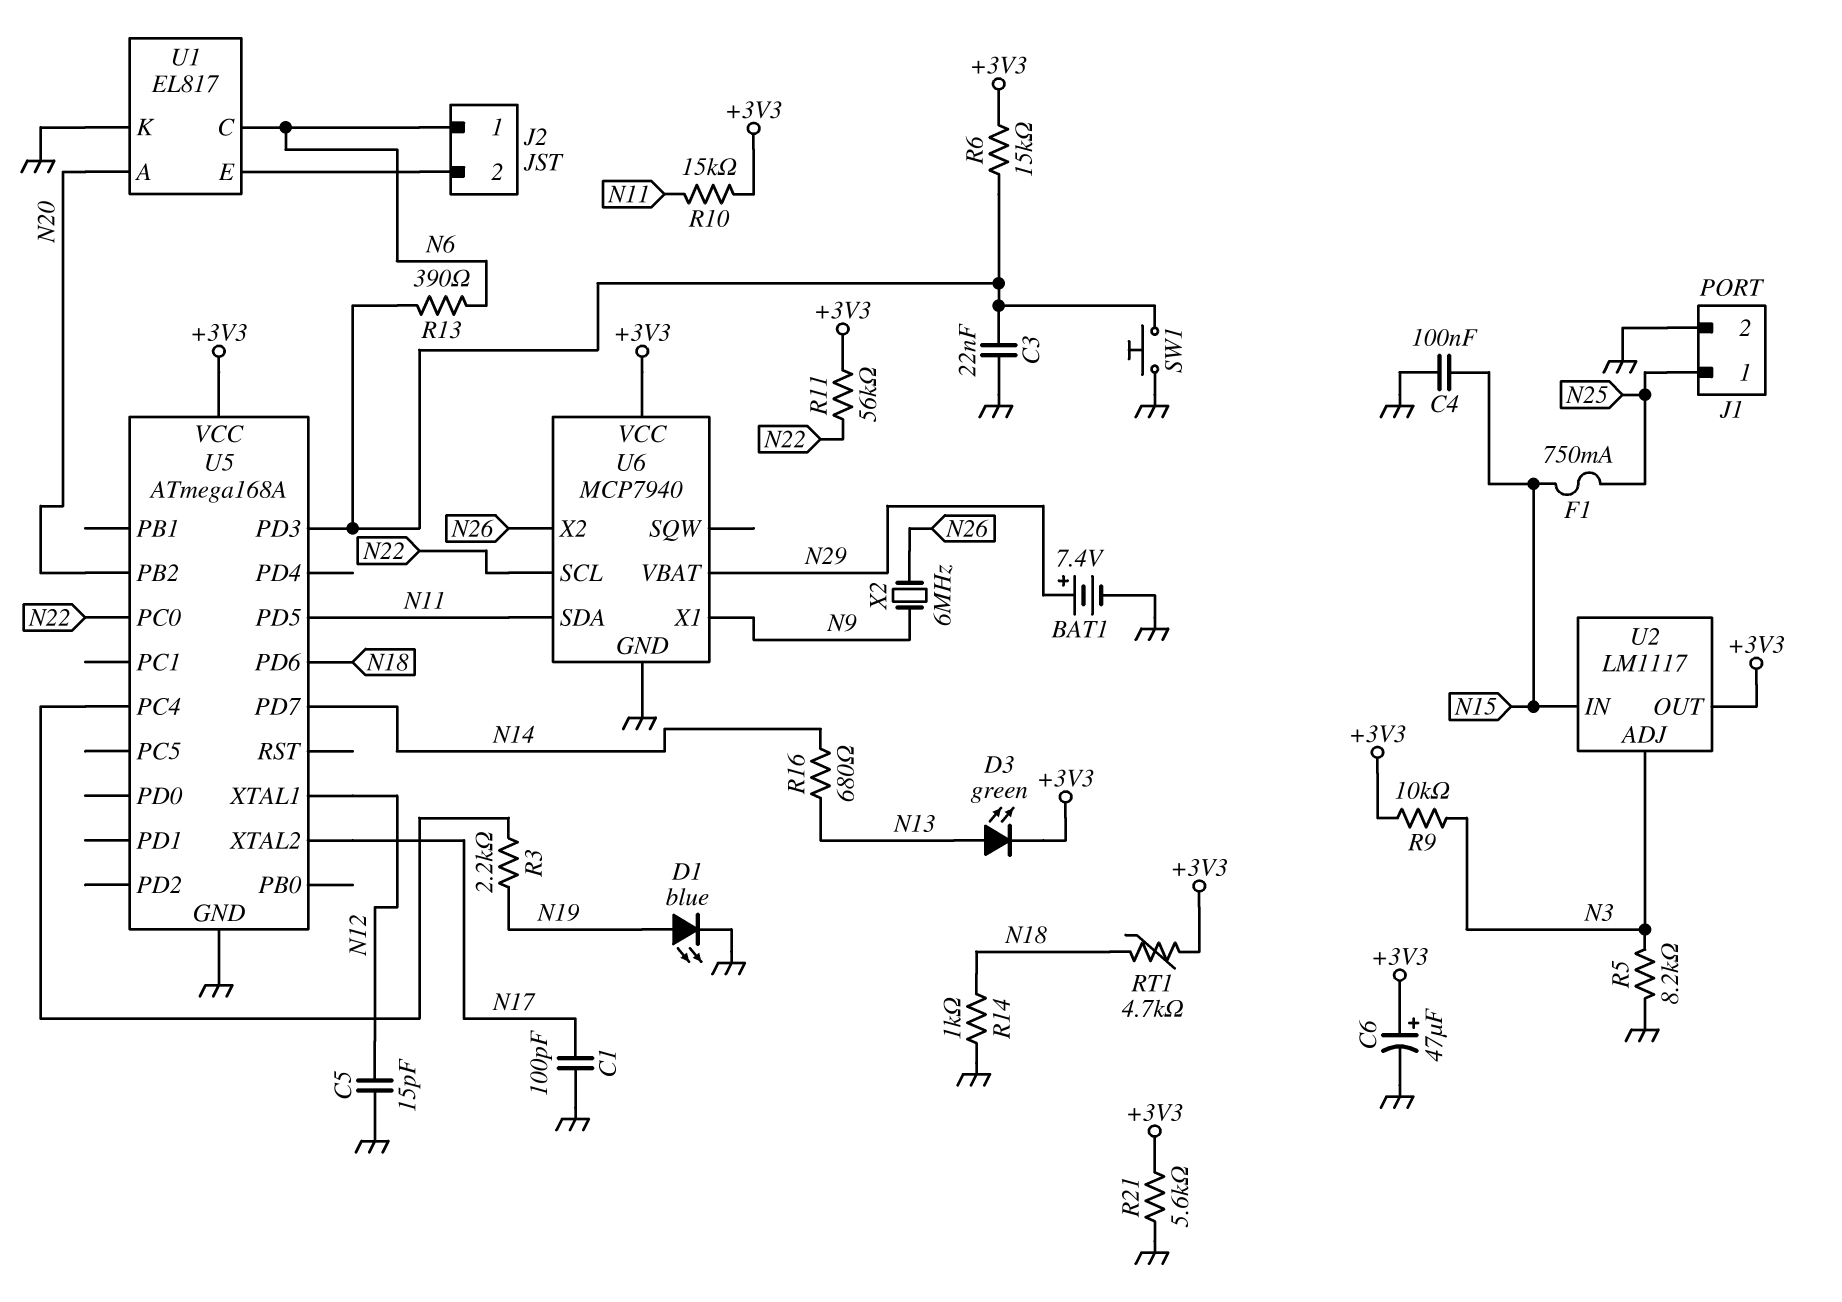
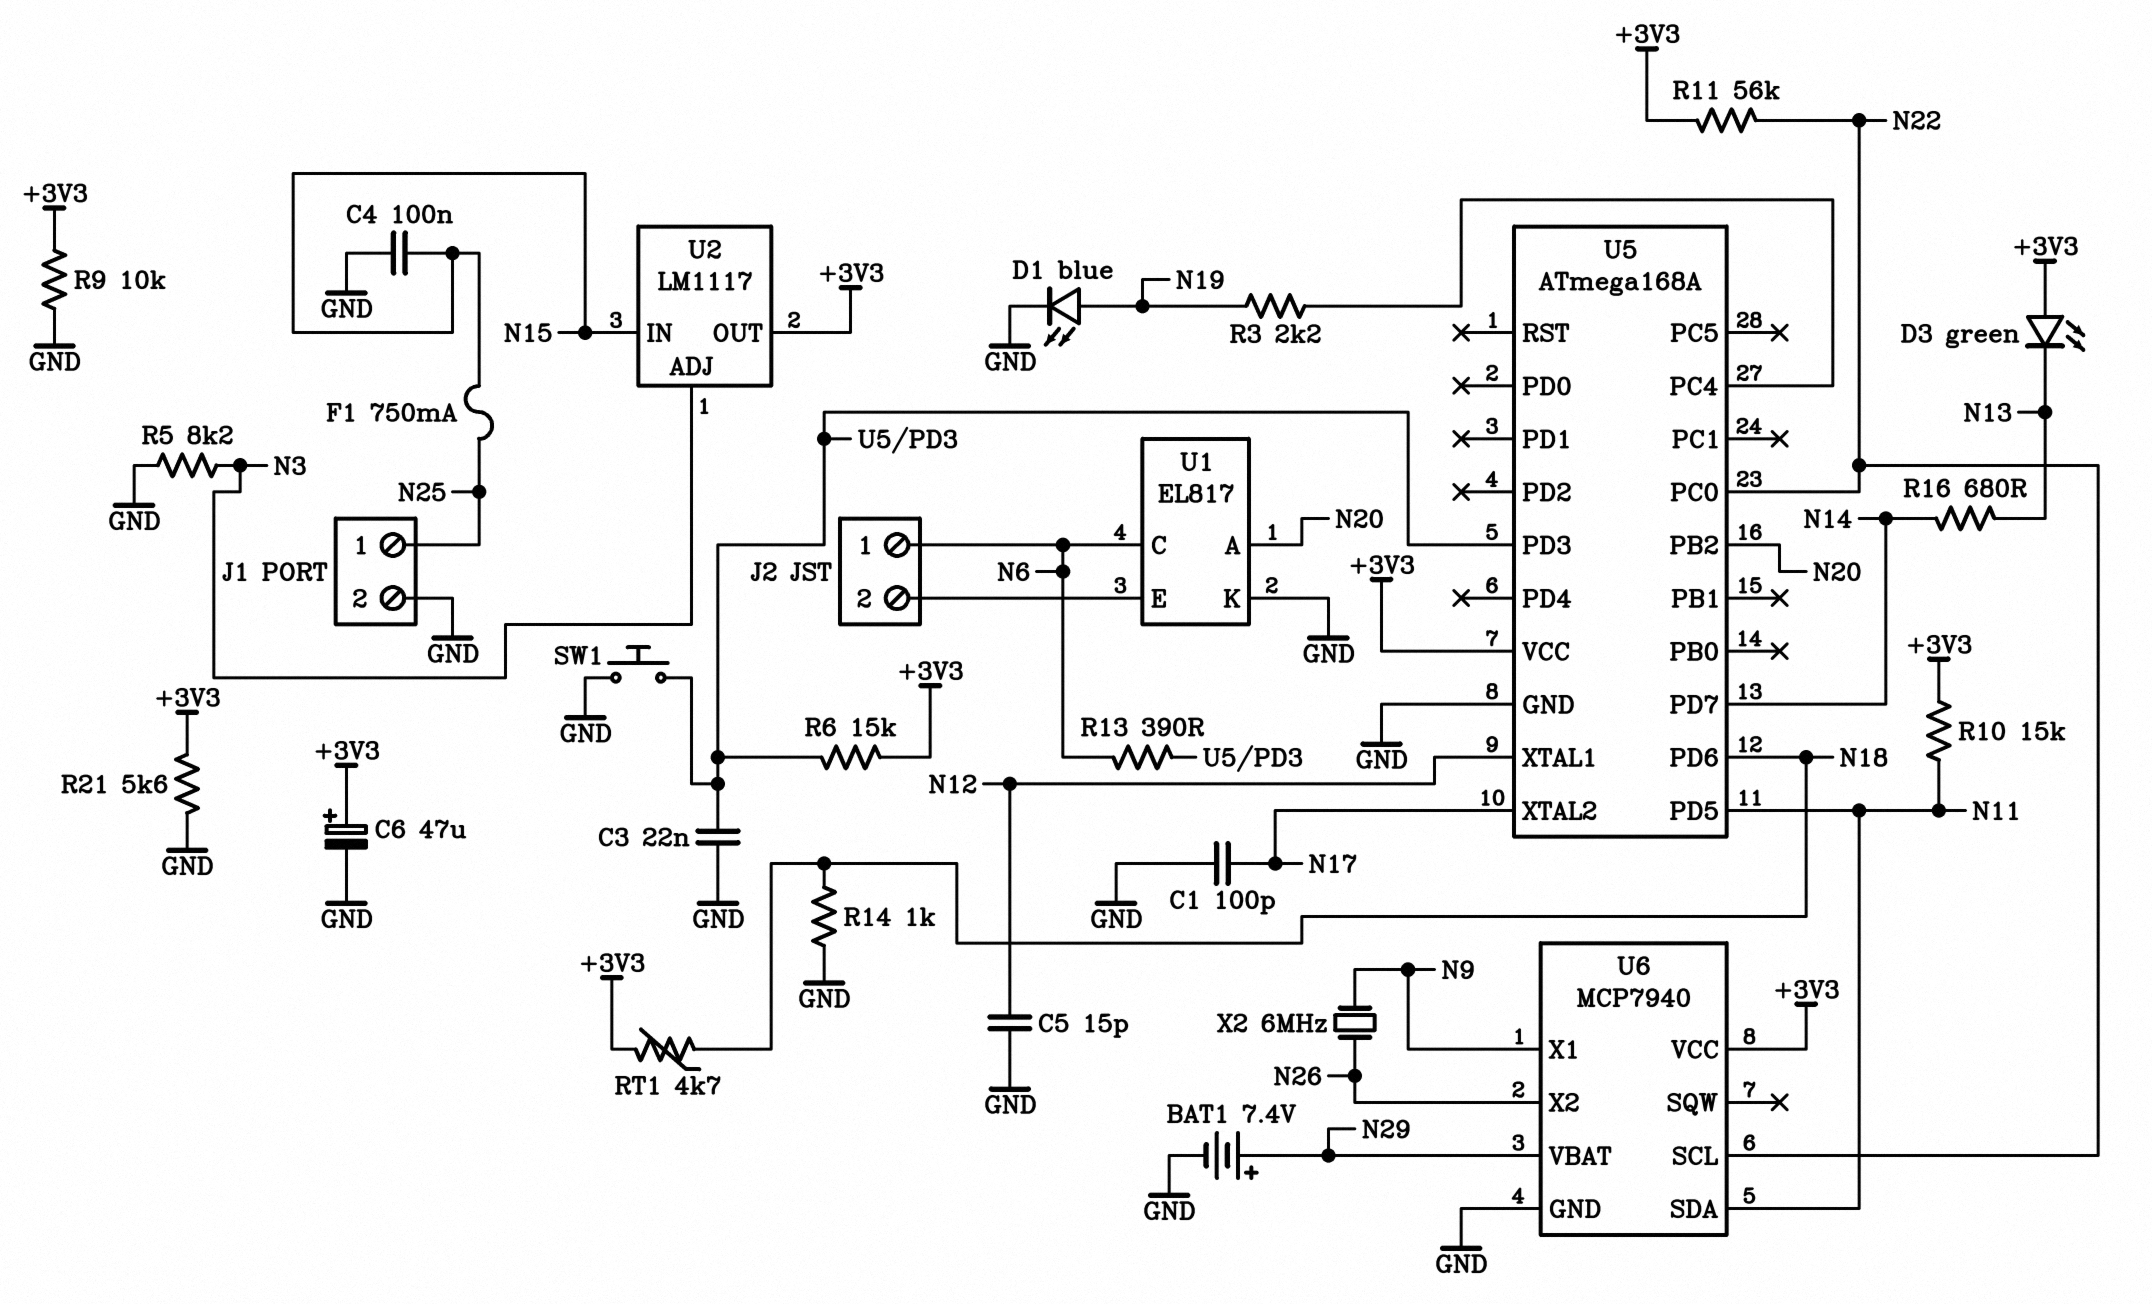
D3: LED green (A N13, K +3V3) -> LED green (A +3V3, K N13)
R9: 10k (+3V3, N3) -> 10k (+3V3, GND)

